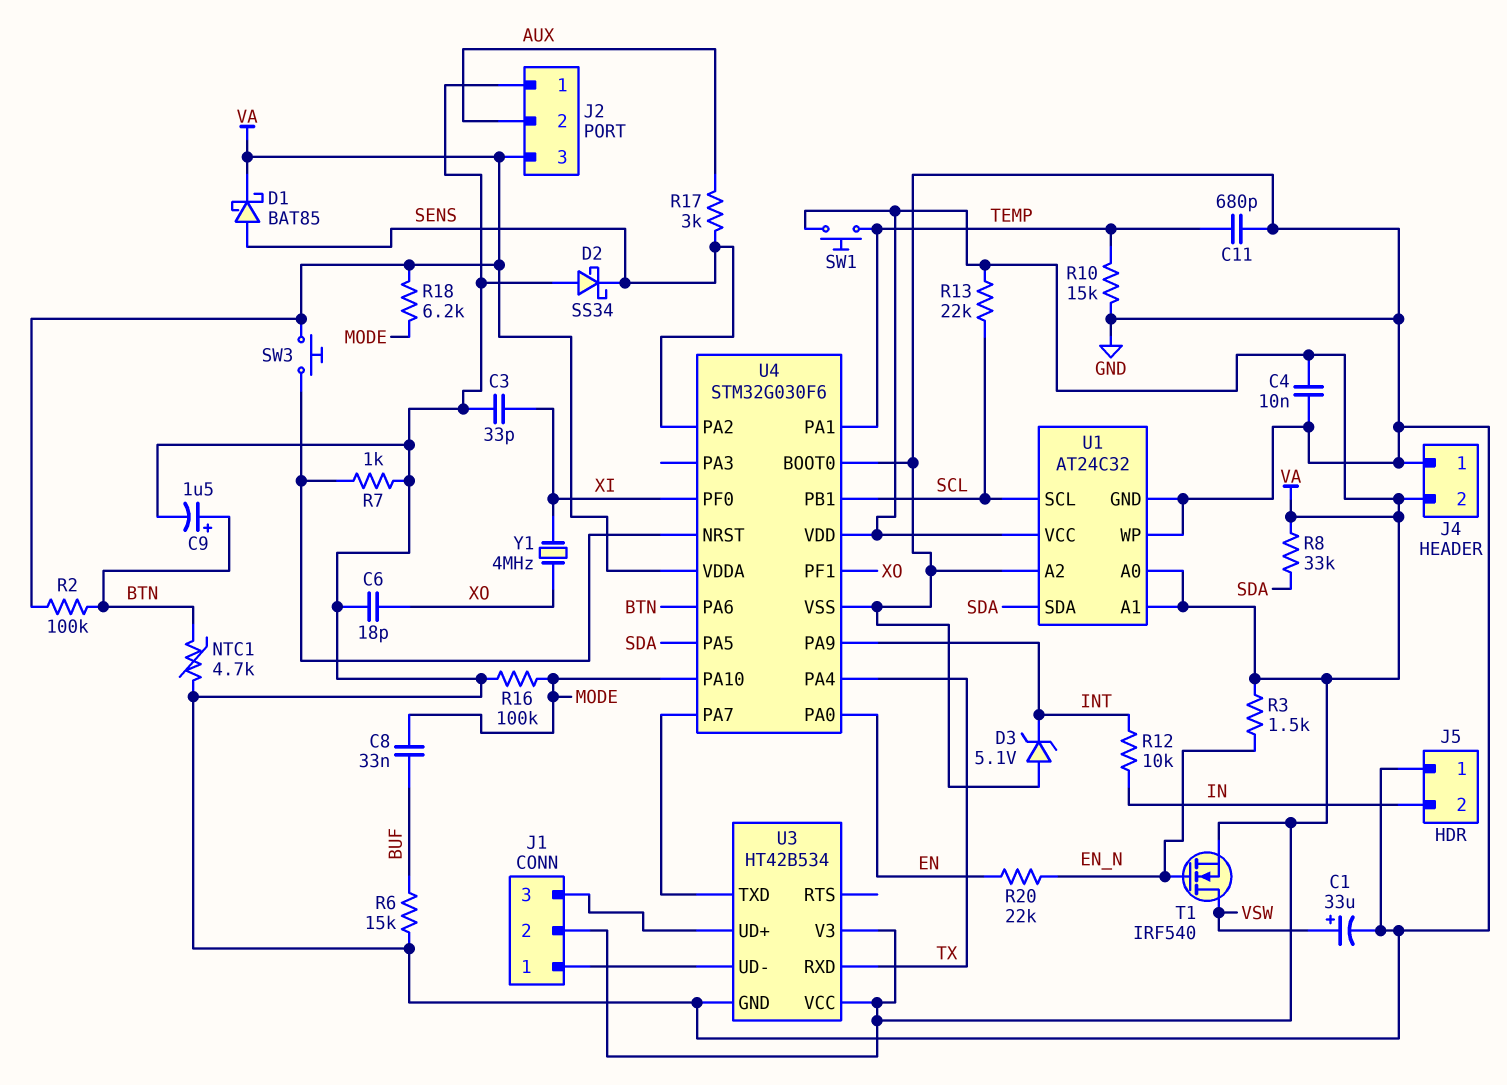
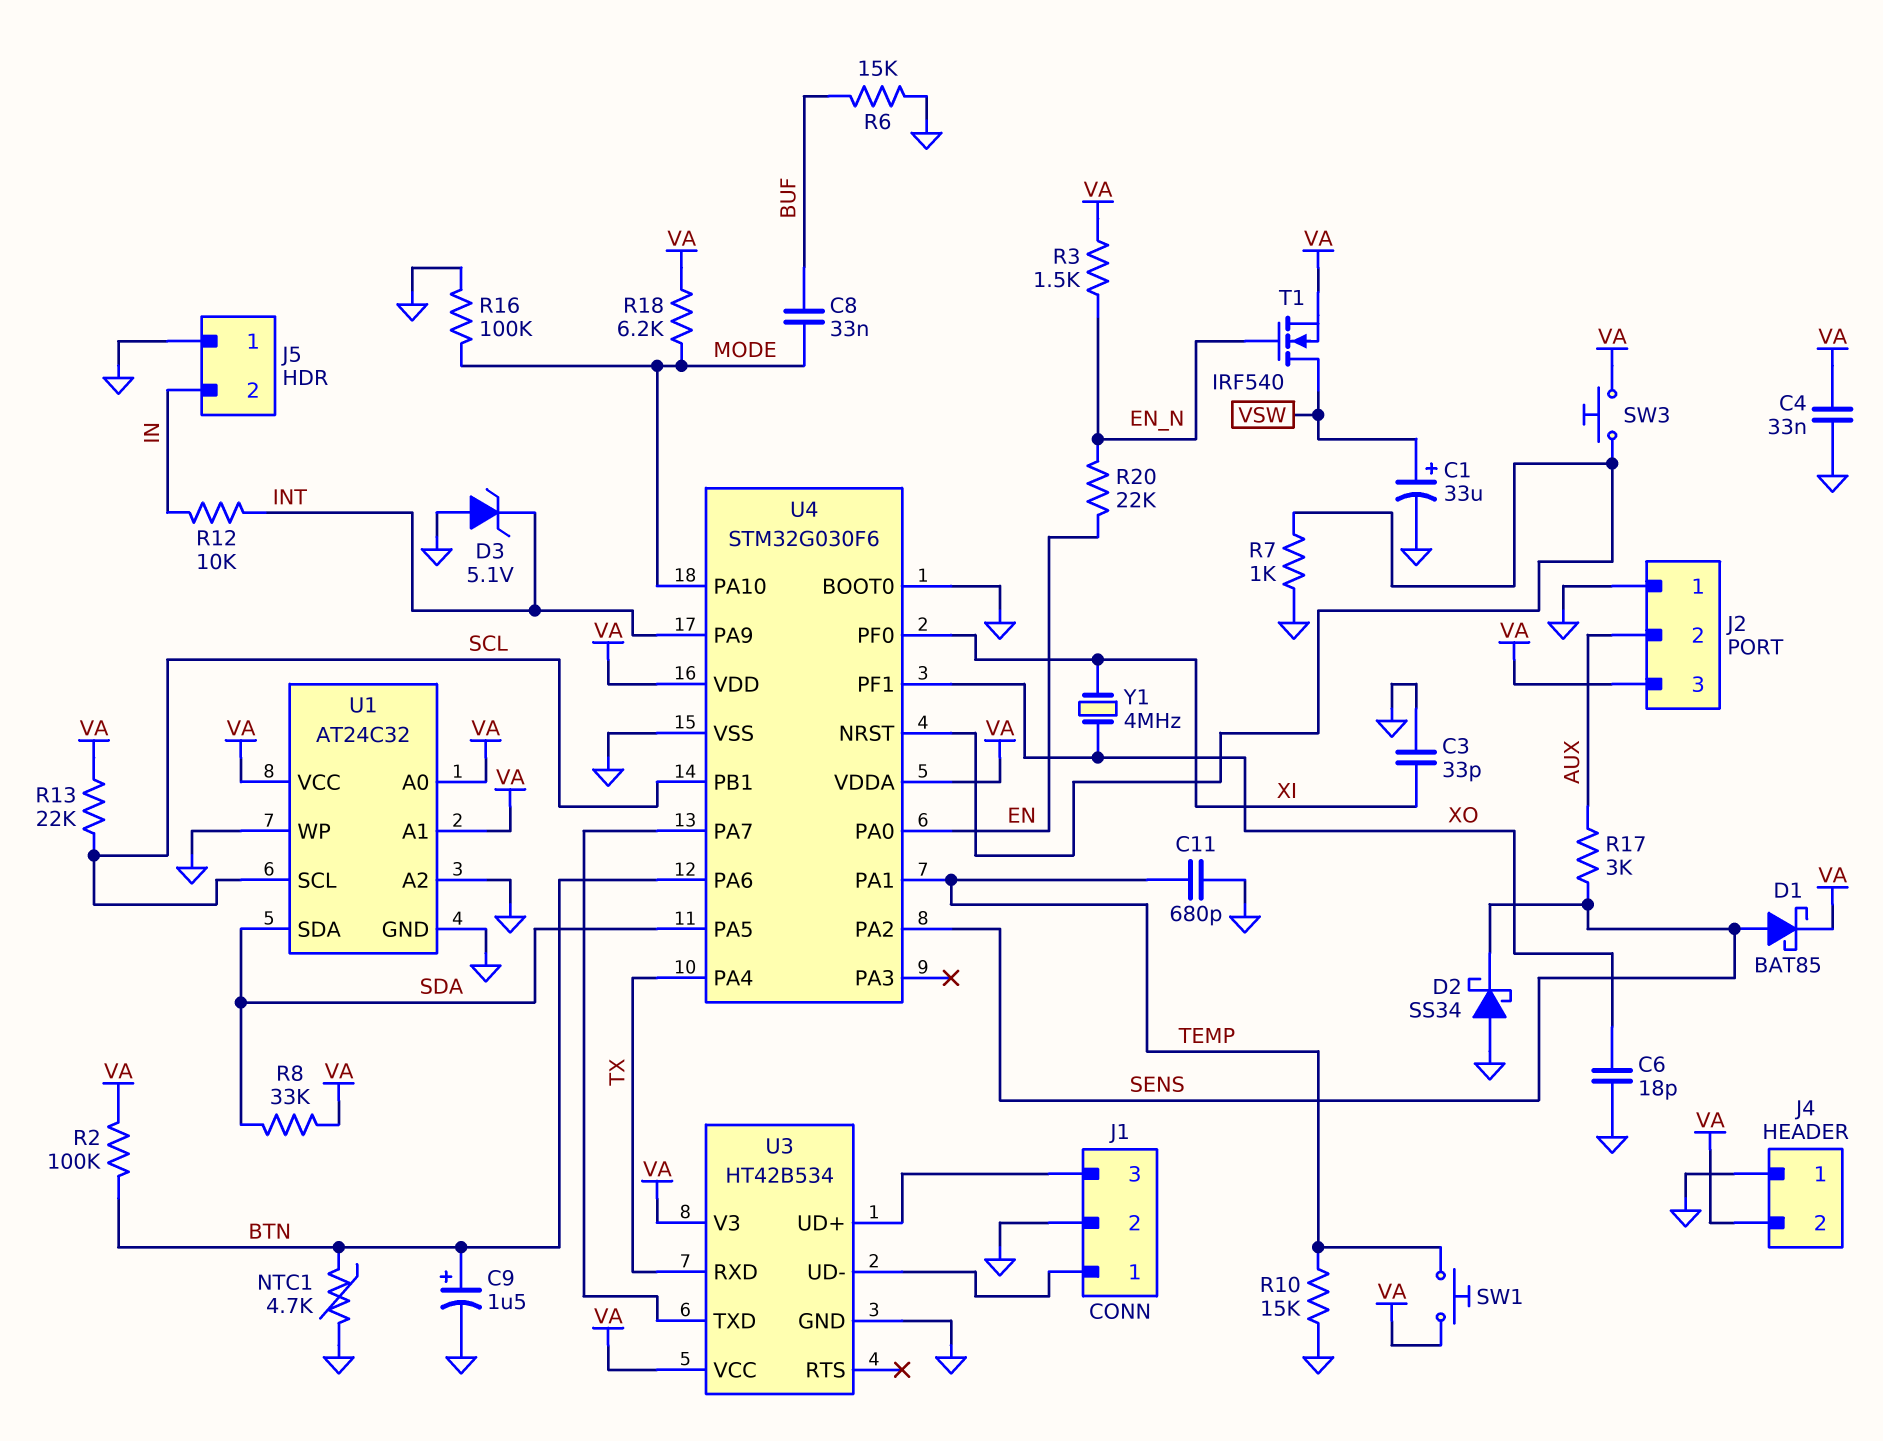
C4: 10nF (GND, VA) -> 33nF (GND, VA)
J1 pin 2: VA -> GND

